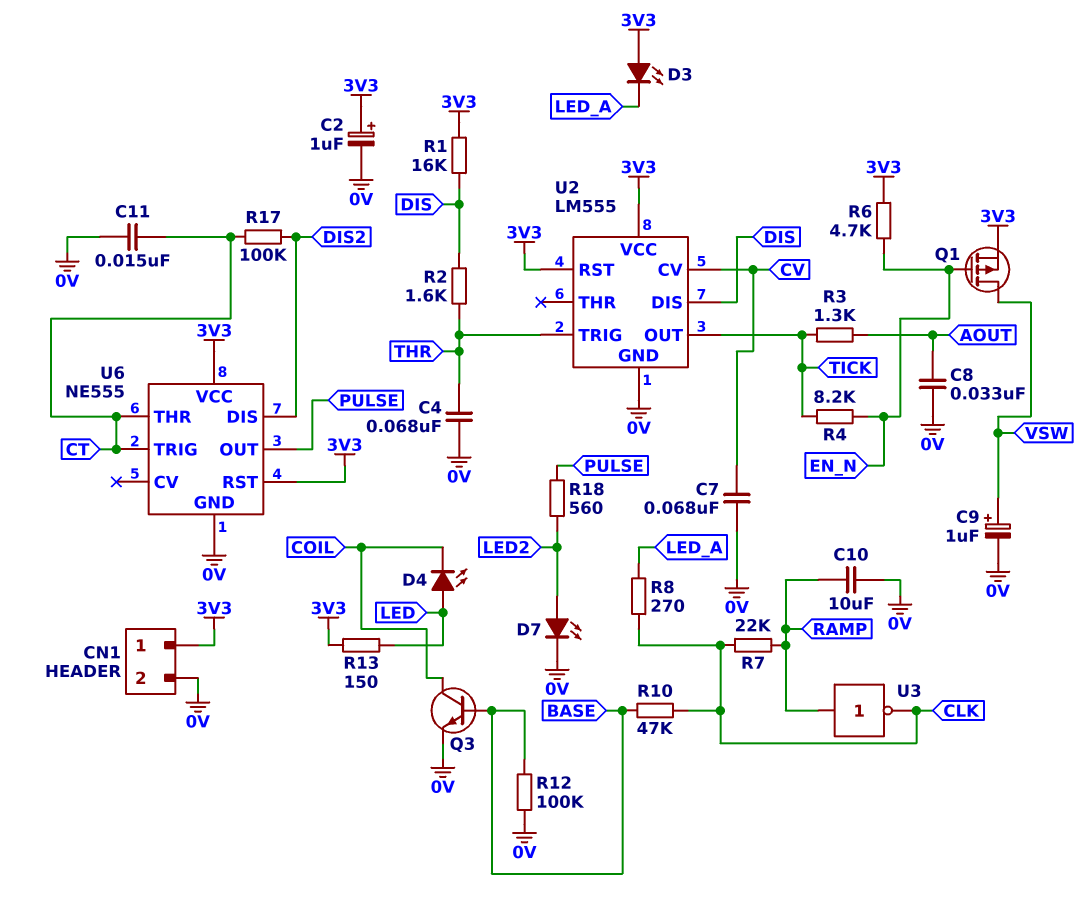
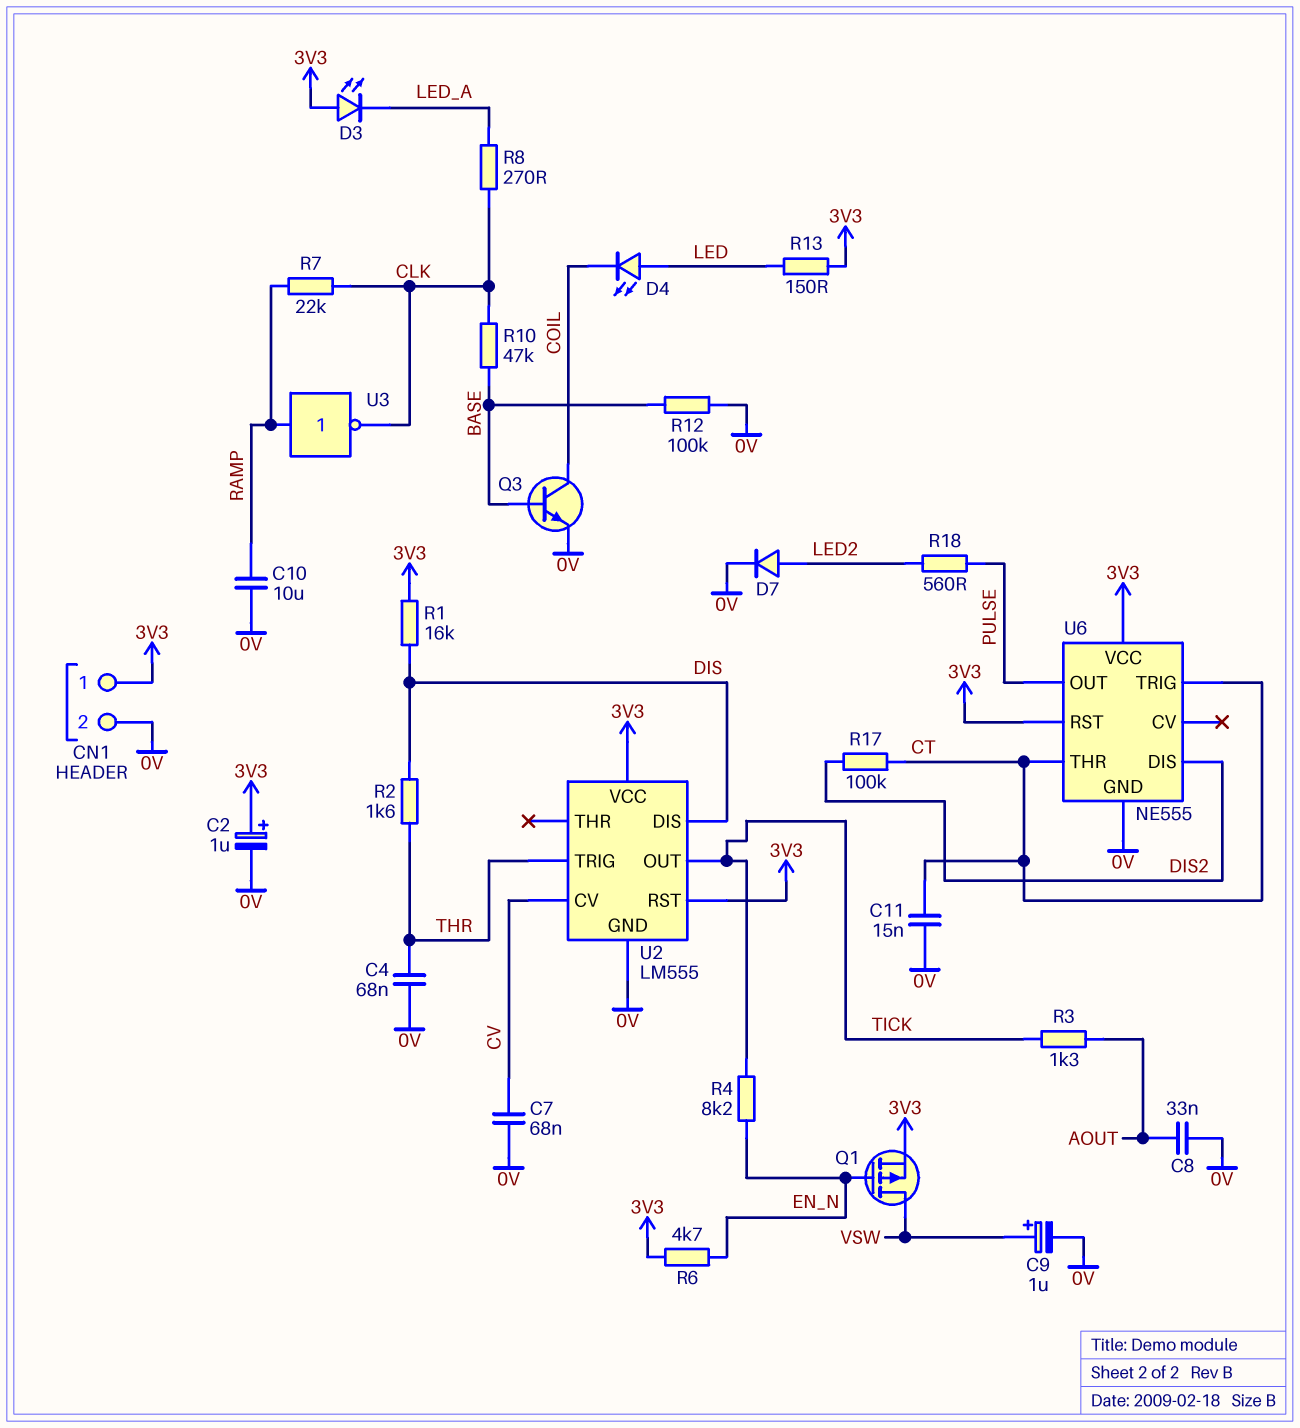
D7: LED (A LED2, K 0V) -> diode (A LED2, K 0V)

